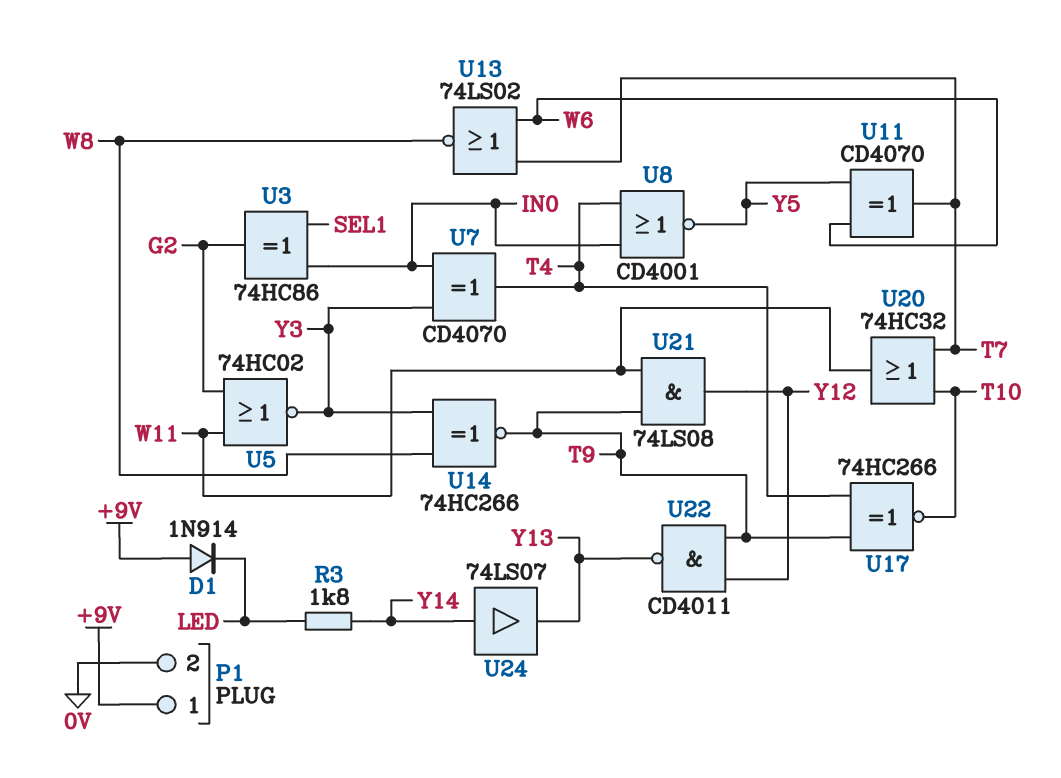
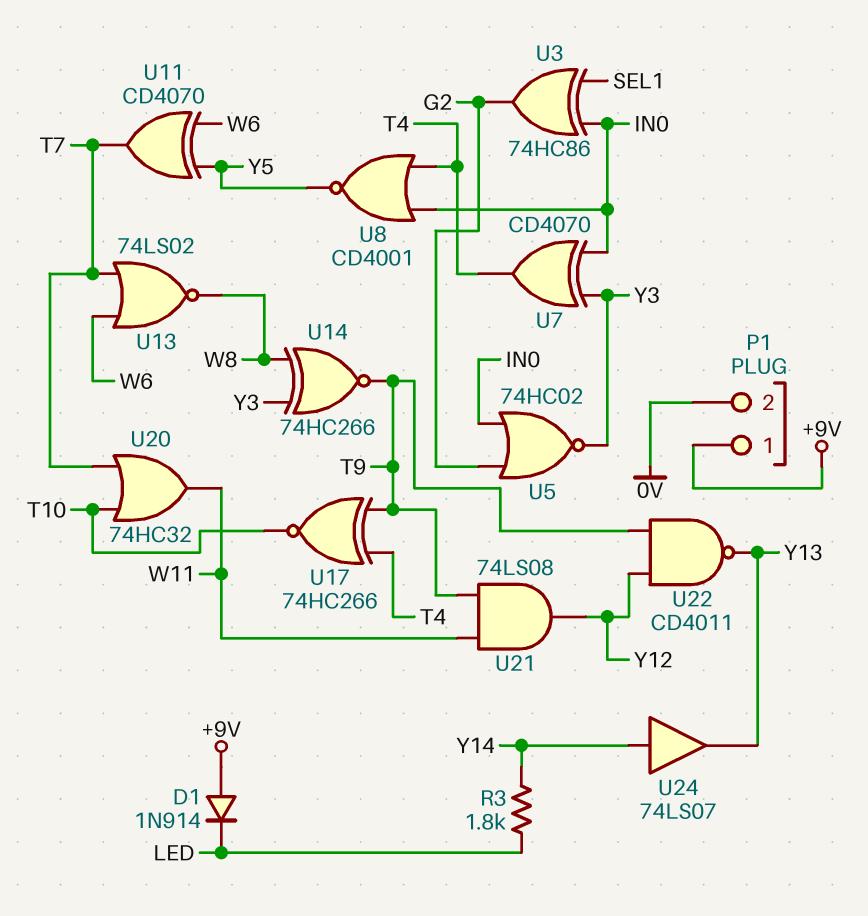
U5: NOR 74HC02 (in G2, in W11, out Y3) -> NOR 74HC02 (in G2, in IN0, out Y3)

